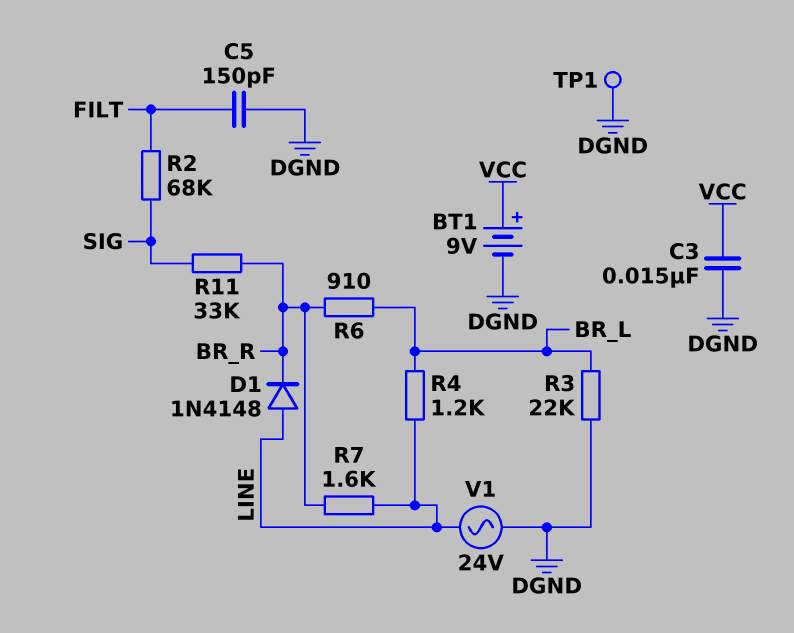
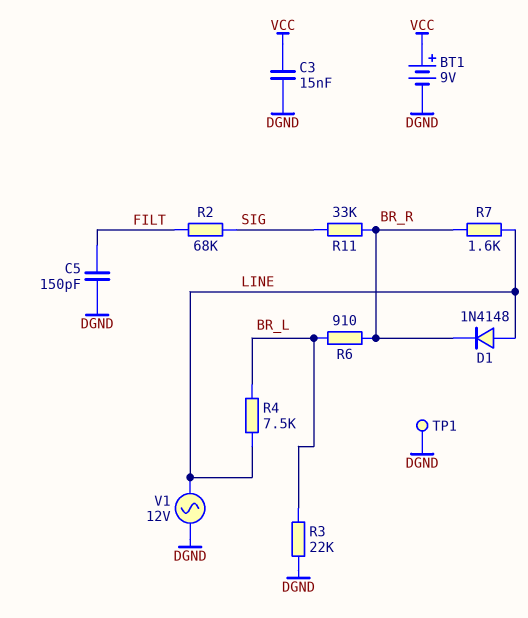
R4: 1.2k (BR_L, LINE) -> 7.5k (BR_L, LINE)
V1: AC 24V (DGND, LINE) -> AC 12V (DGND, LINE)

